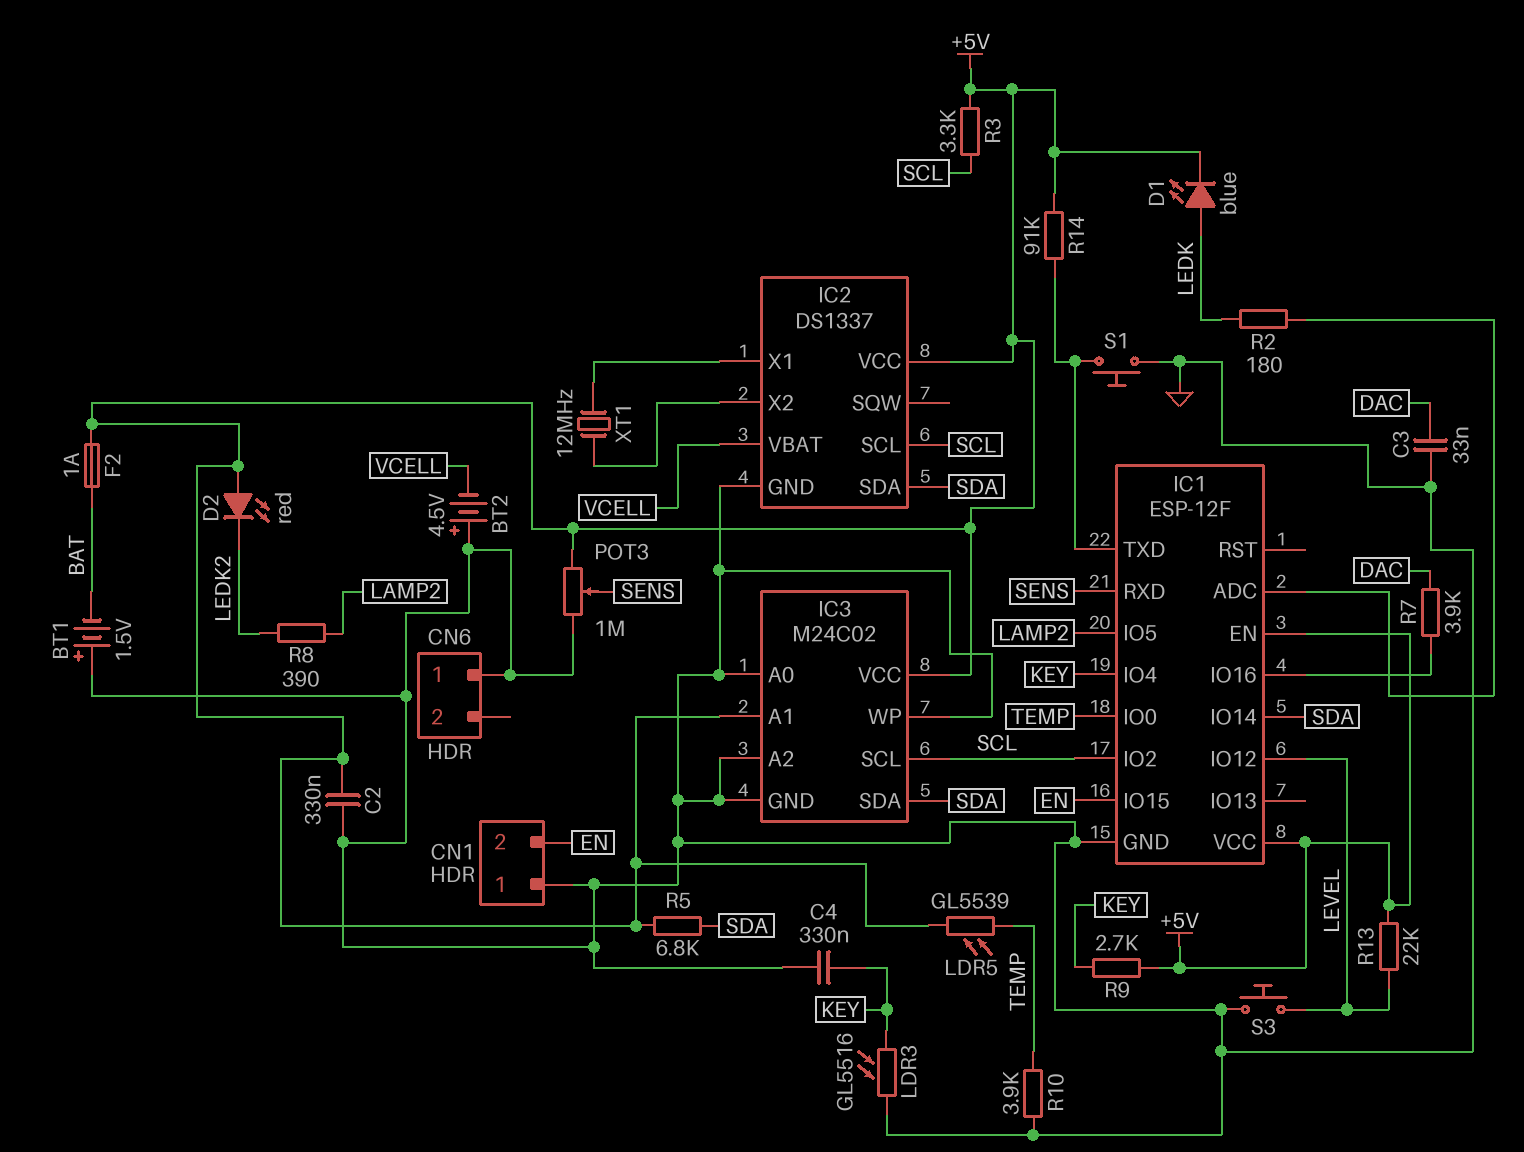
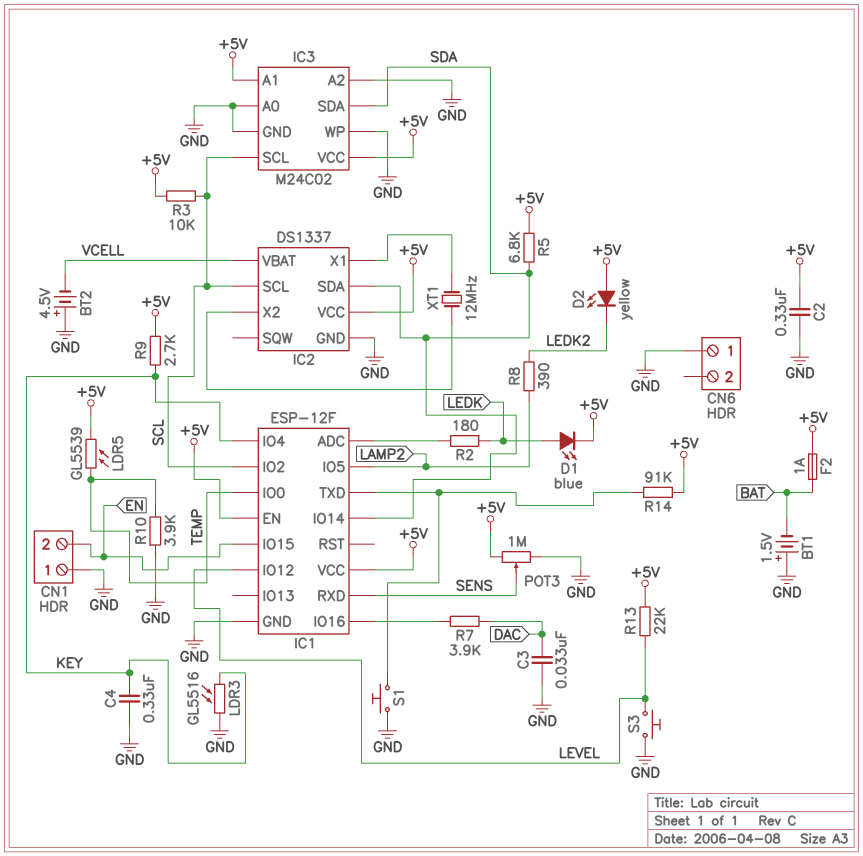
D2: LED red (A +5V, K LEDK2) -> LED yellow (A +5V, K LEDK2)
R3: 3.3k (+5V, SCL) -> 10k (+5V, SCL)

